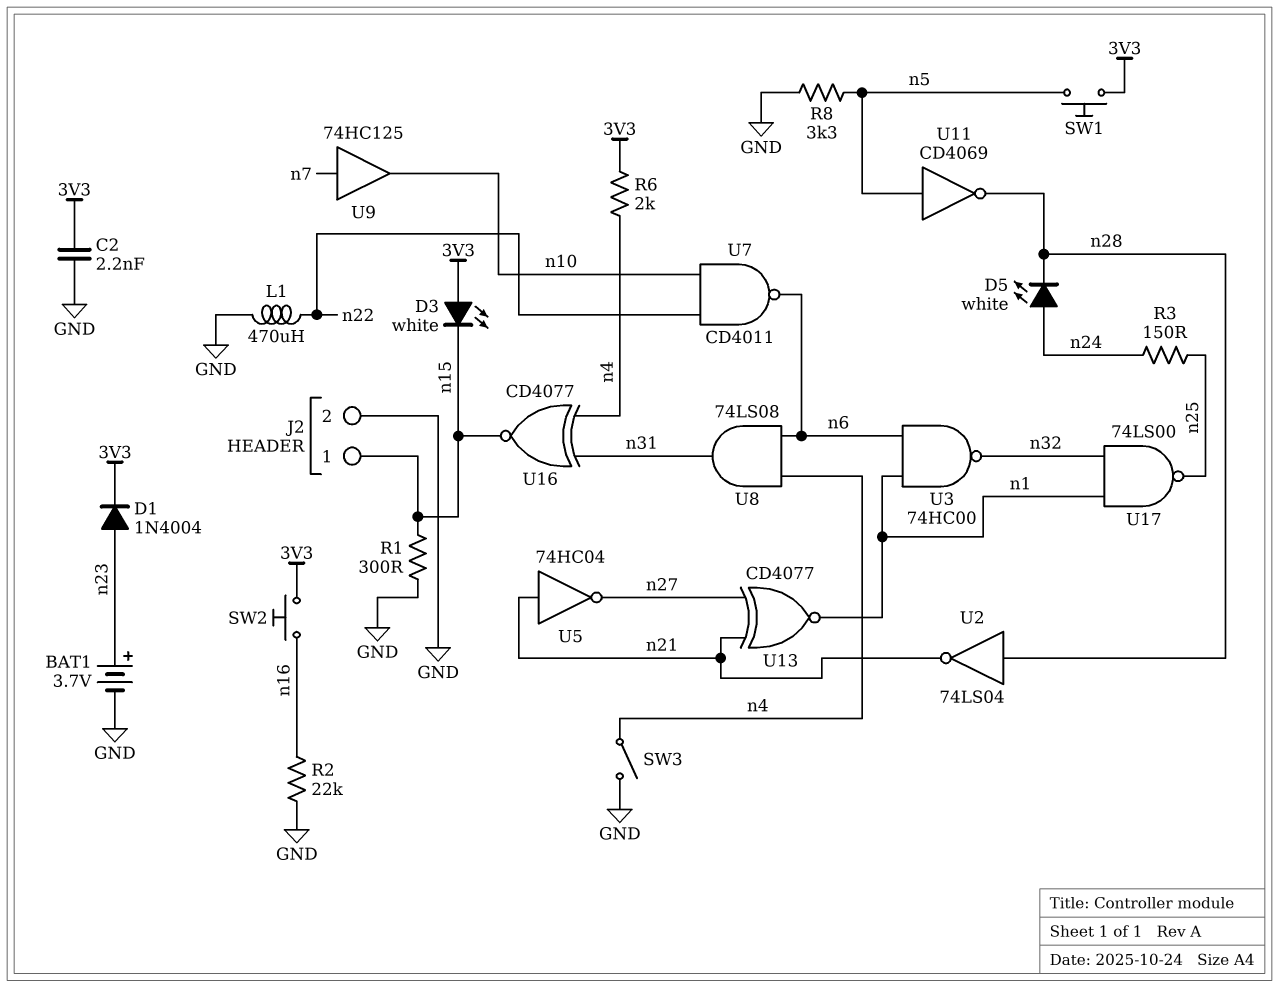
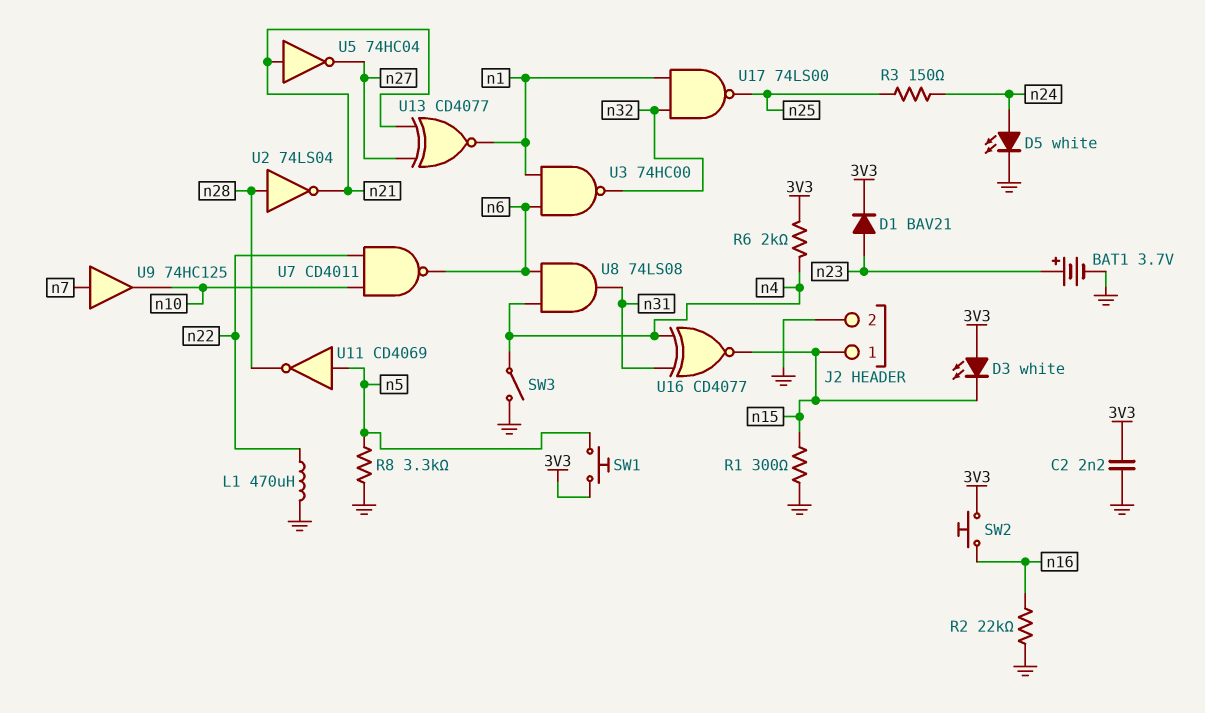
D1: diode 1N4004 (A n23, K 3V3) -> diode BAV21 (A n23, K 3V3)
D5: LED white (A n24, K n28) -> LED white (A n24, K GND)

